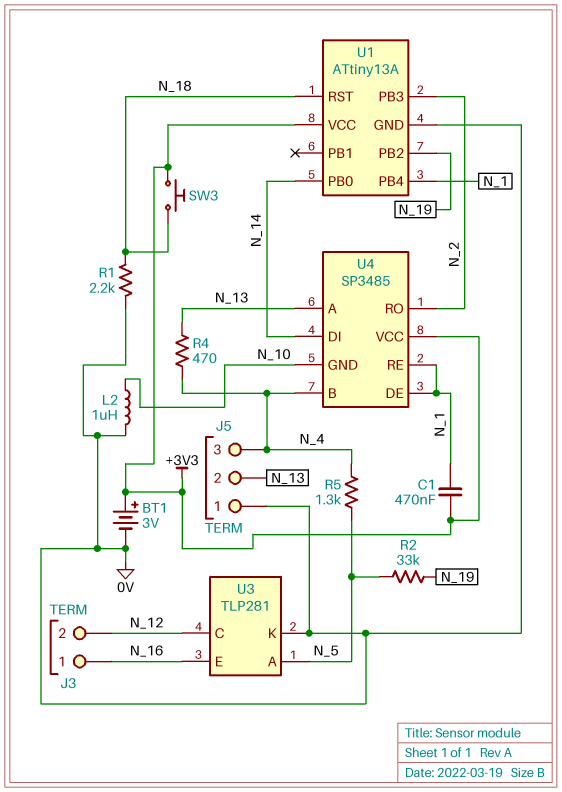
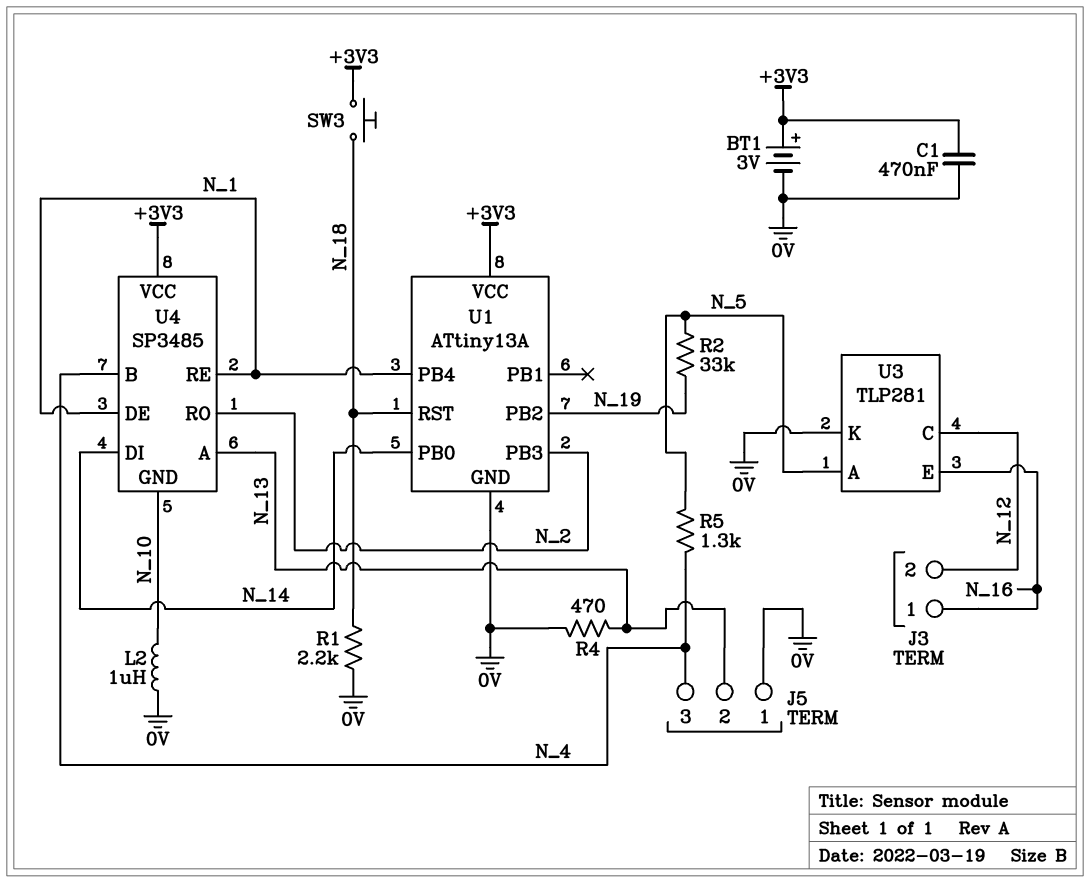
C1: 470nF (+3V3, N_1) -> 470nF (+3V3, 0V)
R4: 470 (N_4, N_13) -> 470 (0V, N_13)

